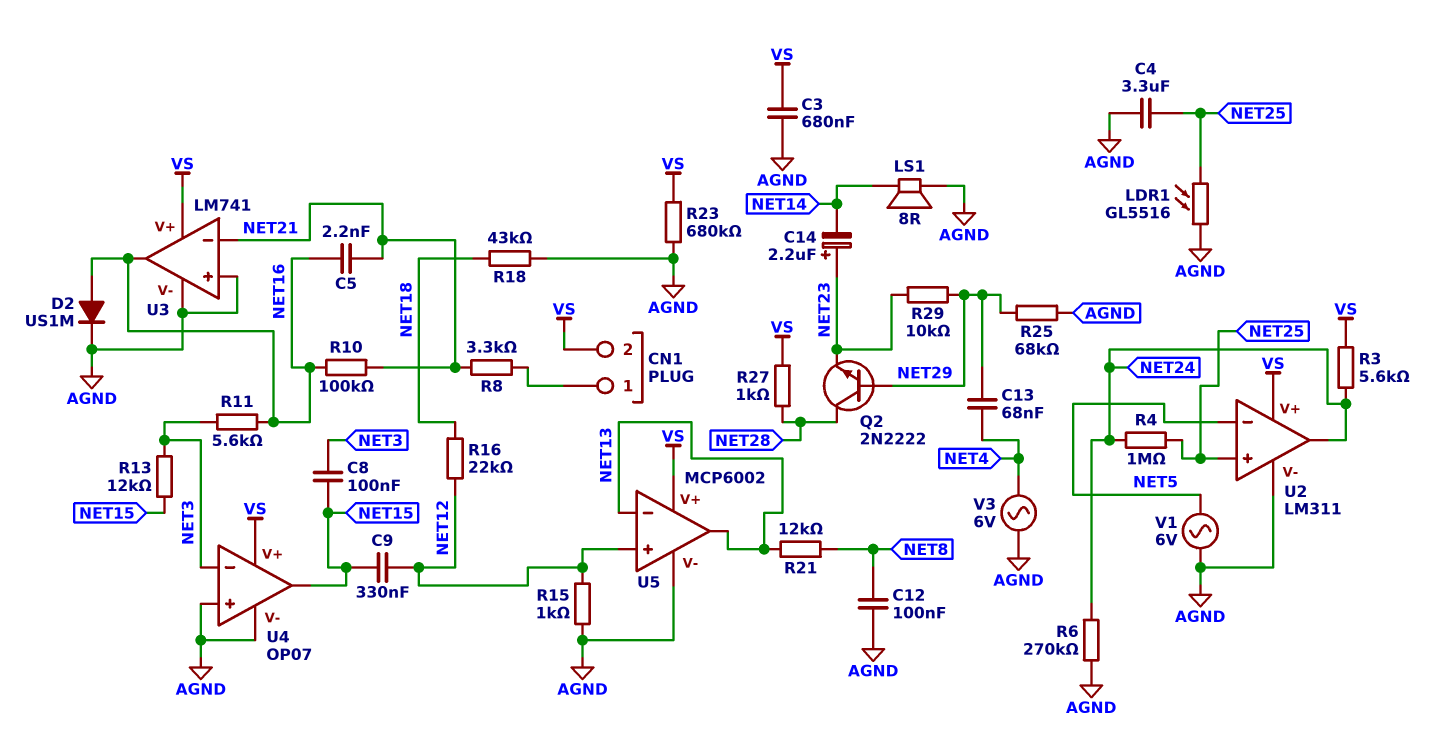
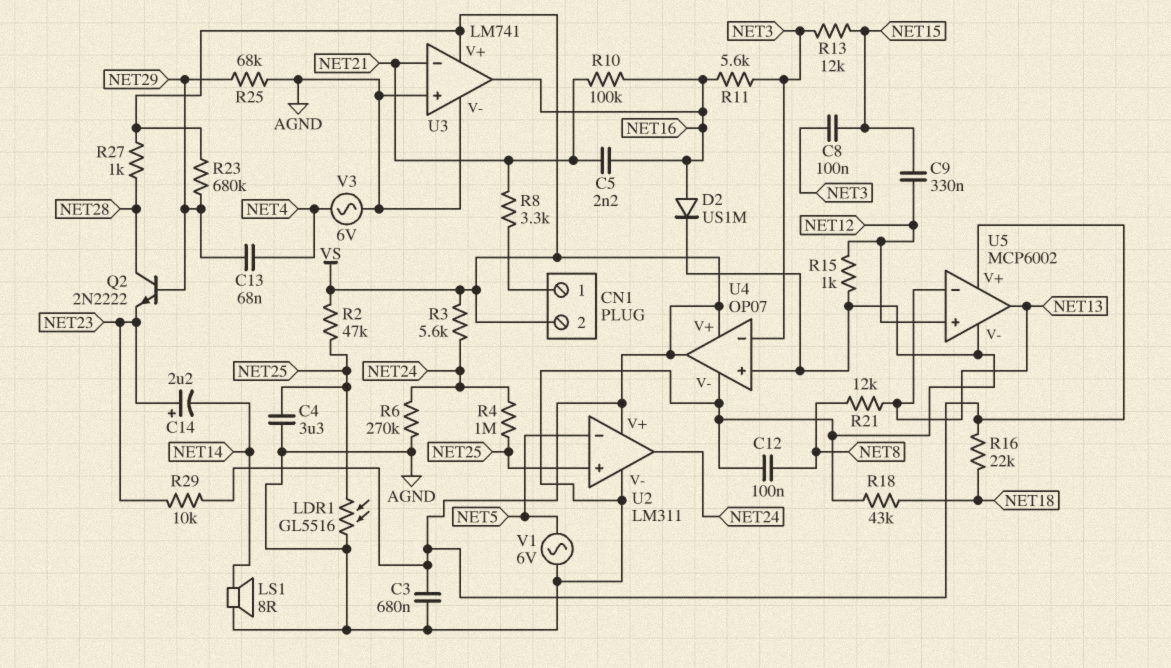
R2: none -> 47k (NET25, VS)
R16: 22k (NET12, NET18) -> 22k (NET18, VS)
R23: 680k (AGND, VS) -> 680k (NET29, VS)
R29: 10k (NET23, NET29) -> 10k (NET23, VS)
U4 pin out: NET15 -> VS

